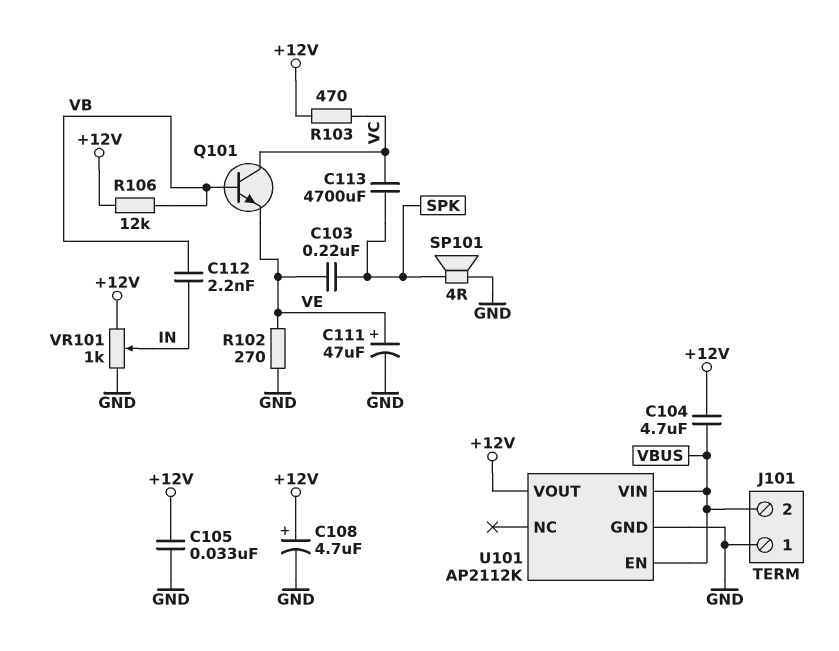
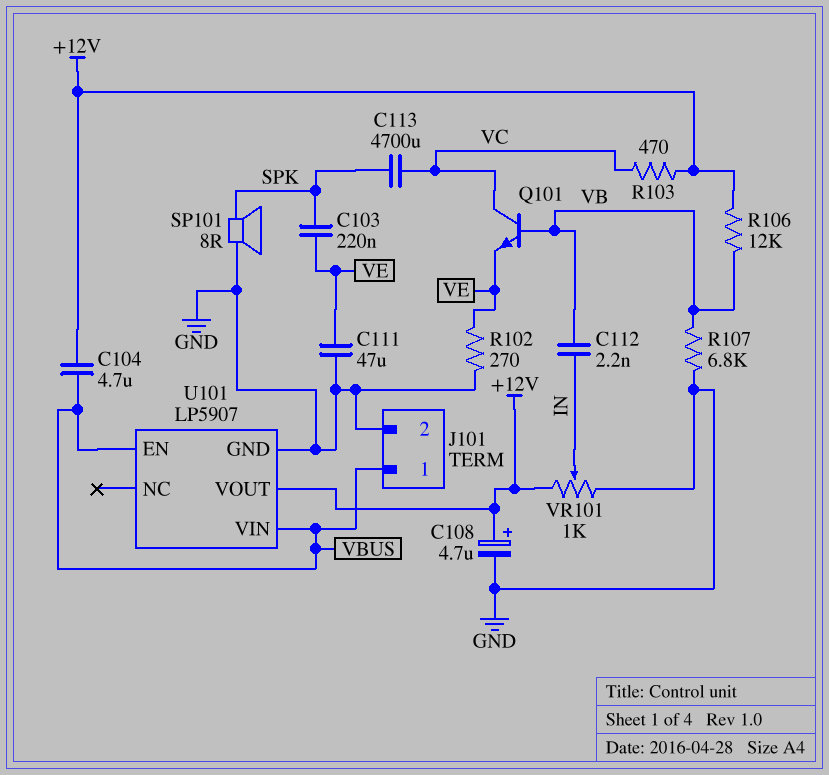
C105: 33nF (+12V, GND) -> none
C111: 47uF (plus VE, minus GND) -> 47uF (GND, VE)
J101 pin 1: GND -> VBUS
J101 pin 2: VBUS -> GND
R107: none -> 6.8k (GND, VB)
SP101: speaker 4R (GND, SPK) -> speaker 8R (GND, SPK)
U101: AP2112K -> LP5907

